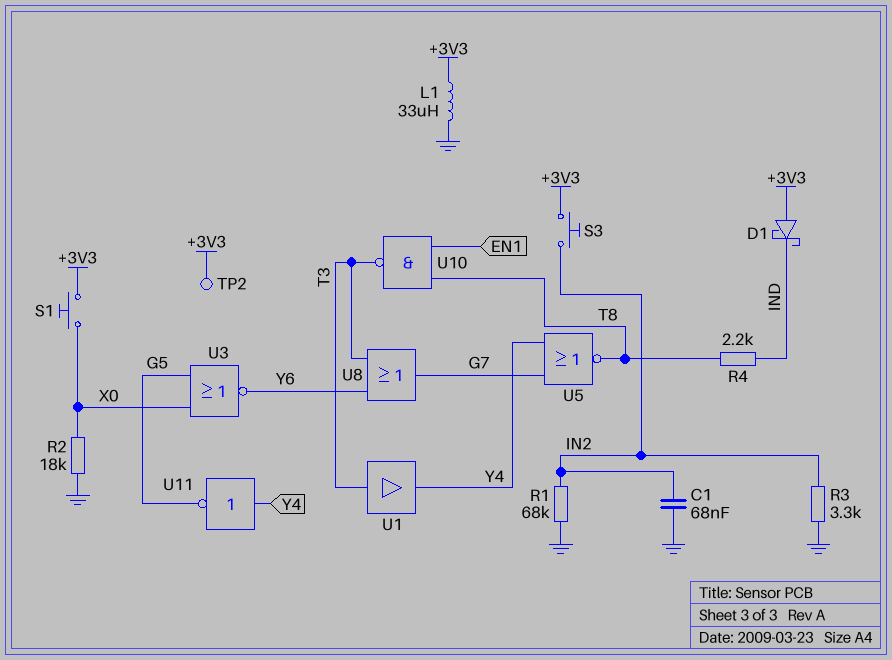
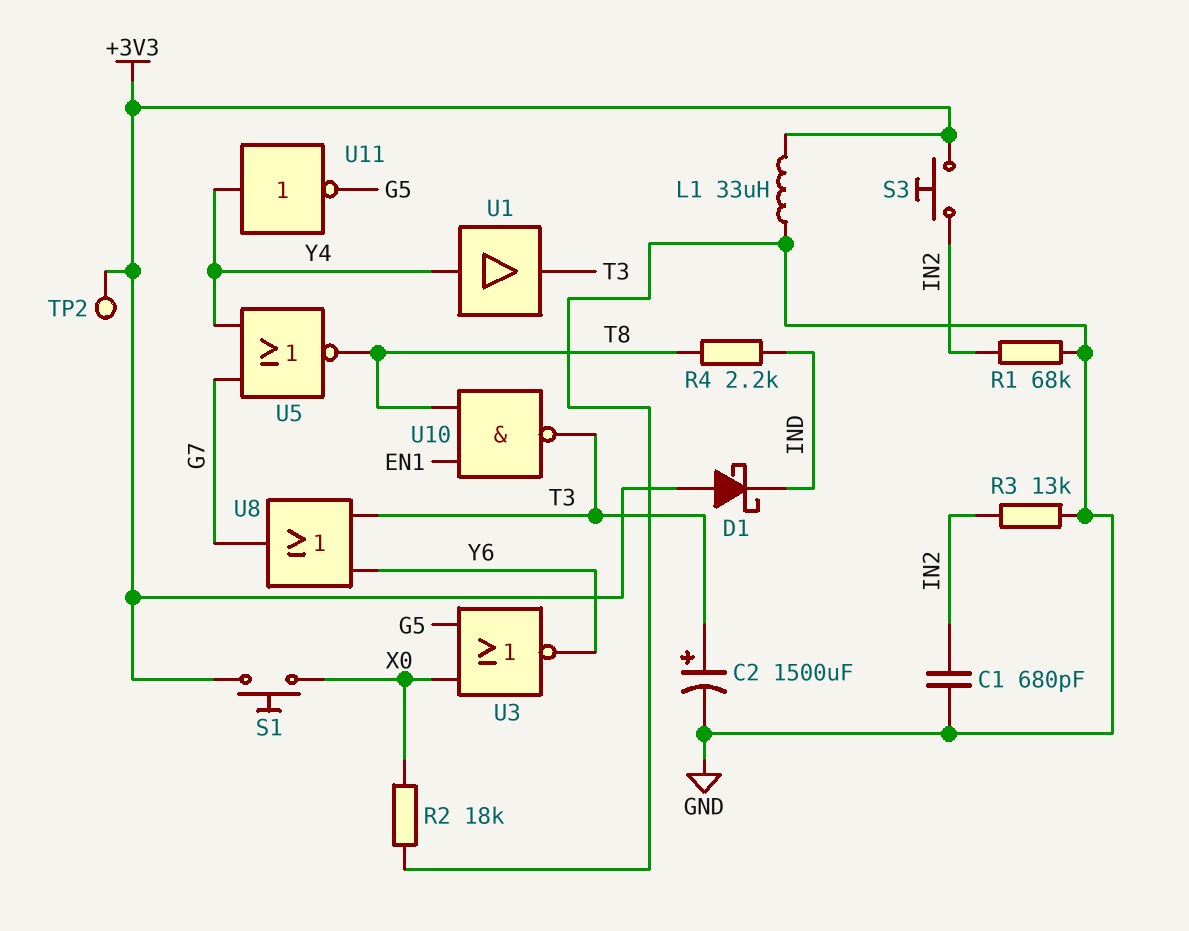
C1: 68nF (GND, IN2) -> 680pF (GND, IN2)
C2: none -> 1500uF (plus T3, minus GND)
R3: 3.3k (GND, IN2) -> 13k (GND, IN2)
U1: buffer (in T3, out Y4) -> buffer (in Y4, out T3)

